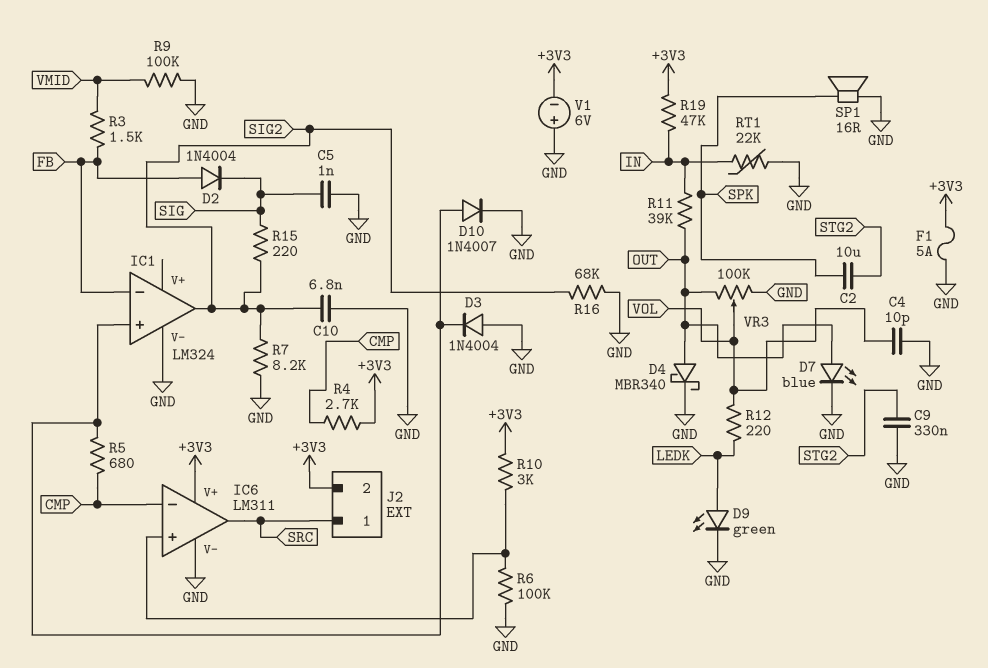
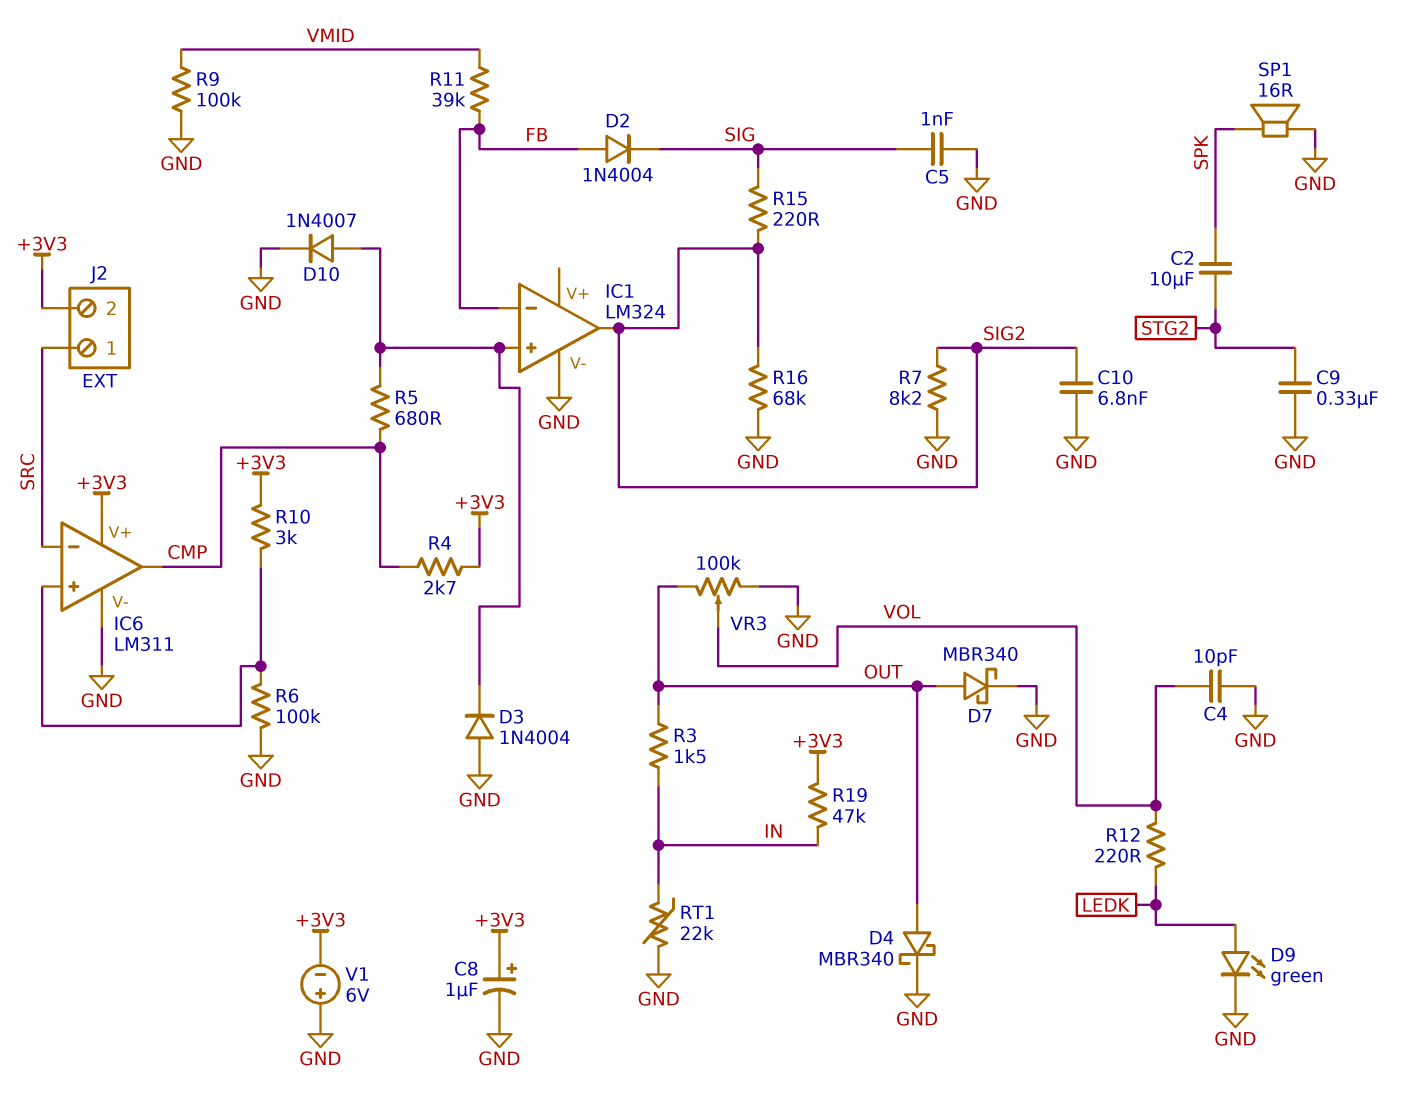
C8: none -> 1uF (plus +3V3, minus GND)
D7: LED blue (A OUT, K GND) -> schottky MBR340 (A OUT, K GND)
F1: 5A (+3V3, GND) -> none
IC6 pin in-: CMP -> SRC
IC6 pin out: SRC -> CMP
R3: 1.5k (FB, VMID) -> 1.5k (IN, OUT)
R11: 39k (IN, OUT) -> 39k (FB, VMID)

